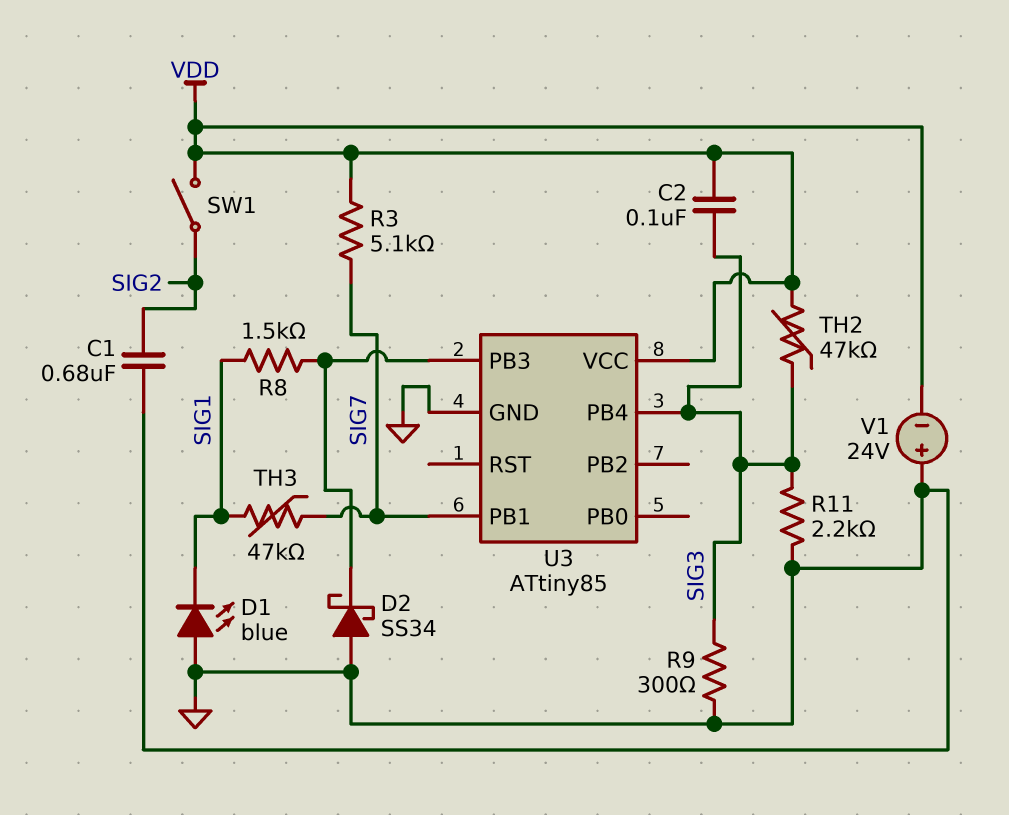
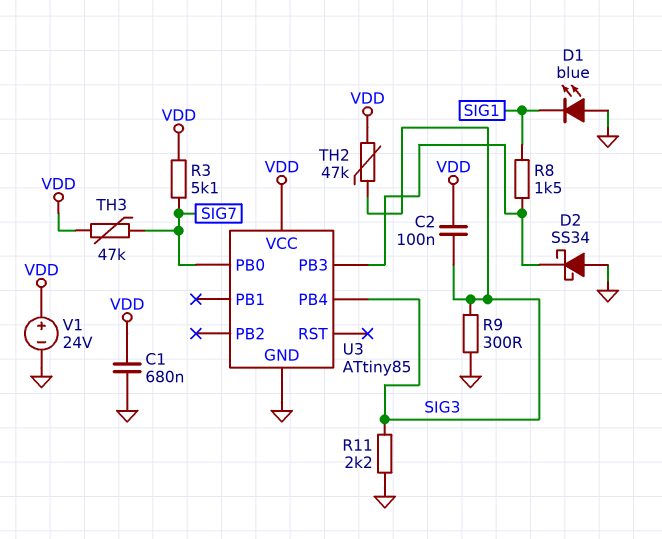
C1: 680nF (GND, SIG2) -> 680nF (GND, VDD)
SW1: switch (SIG2, VDD) -> none
TH3: 47k (SIG1, SIG7) -> 47k (SIG7, VDD)
U3 pin PB0: none -> SIG7
U3 pin PB1: SIG7 -> none
V1: 24V (plus GND, minus VDD) -> 24V (plus VDD, minus GND)

